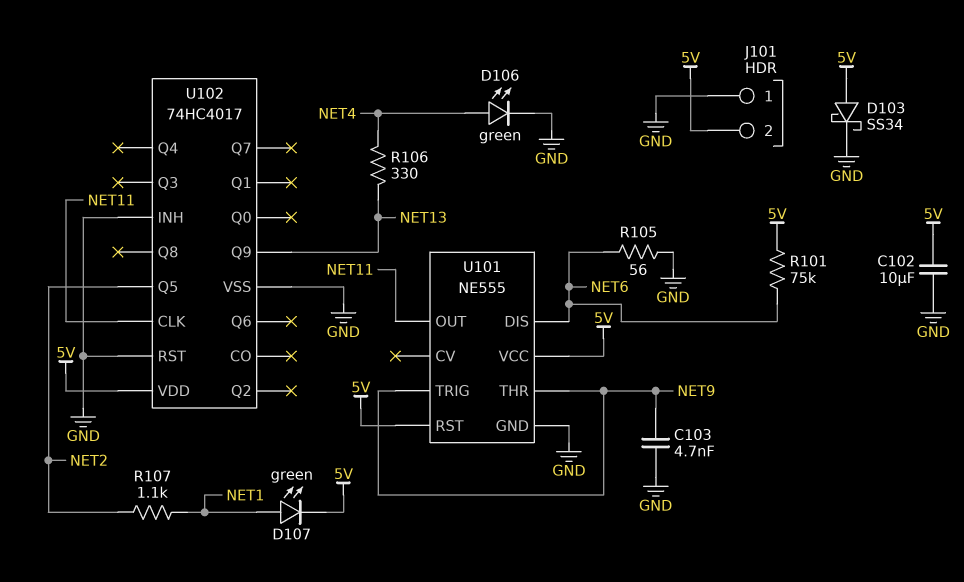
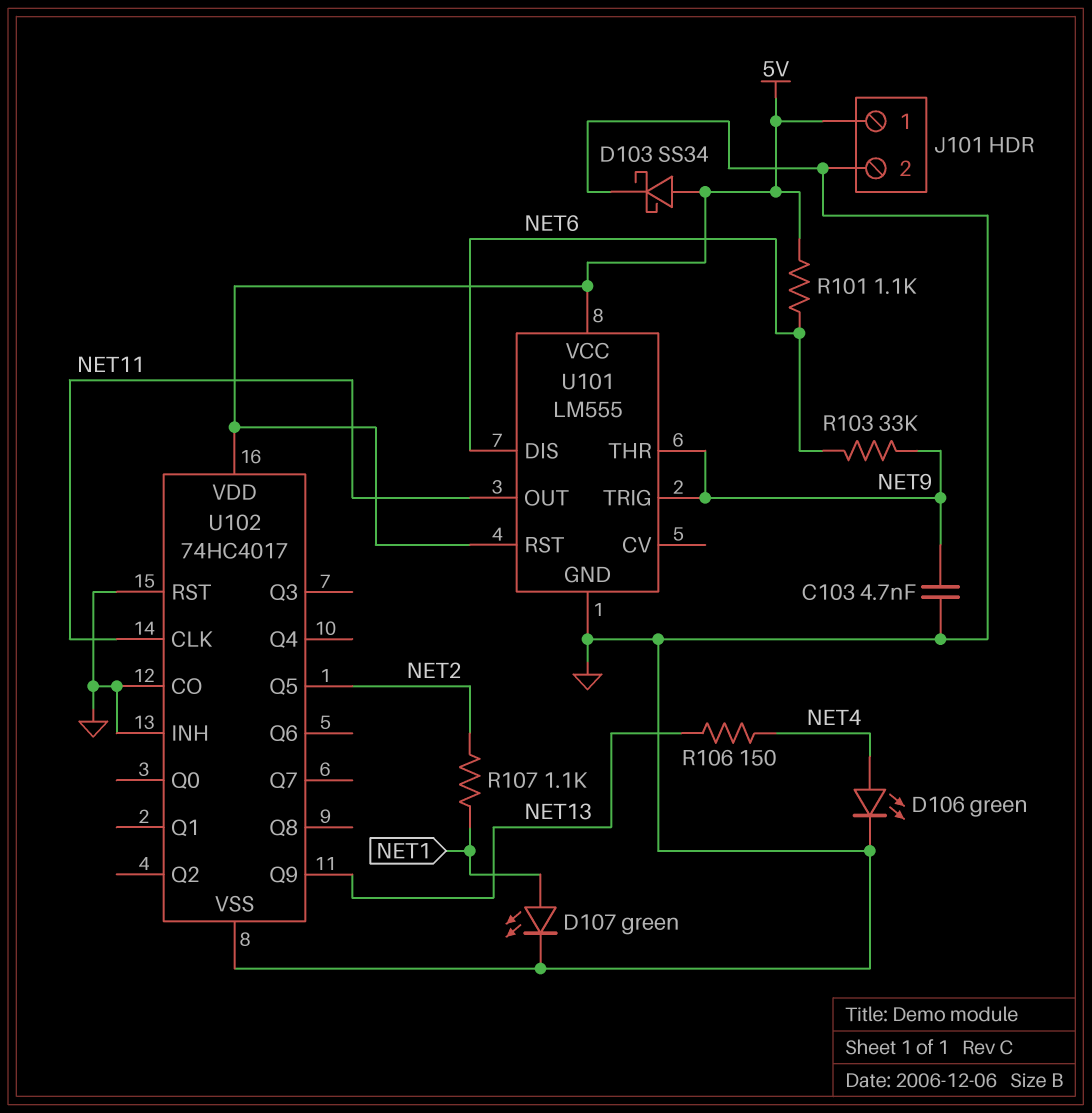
C102: 10uF (5V, GND) -> none
D107: LED green (A NET1, K 5V) -> LED green (A NET1, K GND)
J101 pin 1: GND -> 5V
J101 pin 2: 5V -> GND
R101: 75k (5V, NET6) -> 1.1k (5V, NET6)
R103: none -> 33k (NET6, NET9)
R105: 56 (GND, NET6) -> none
R106: 330 (NET4, NET13) -> 150 (NET4, NET13)
U101: NE555 -> LM555
U102 pin CO: none -> GND

